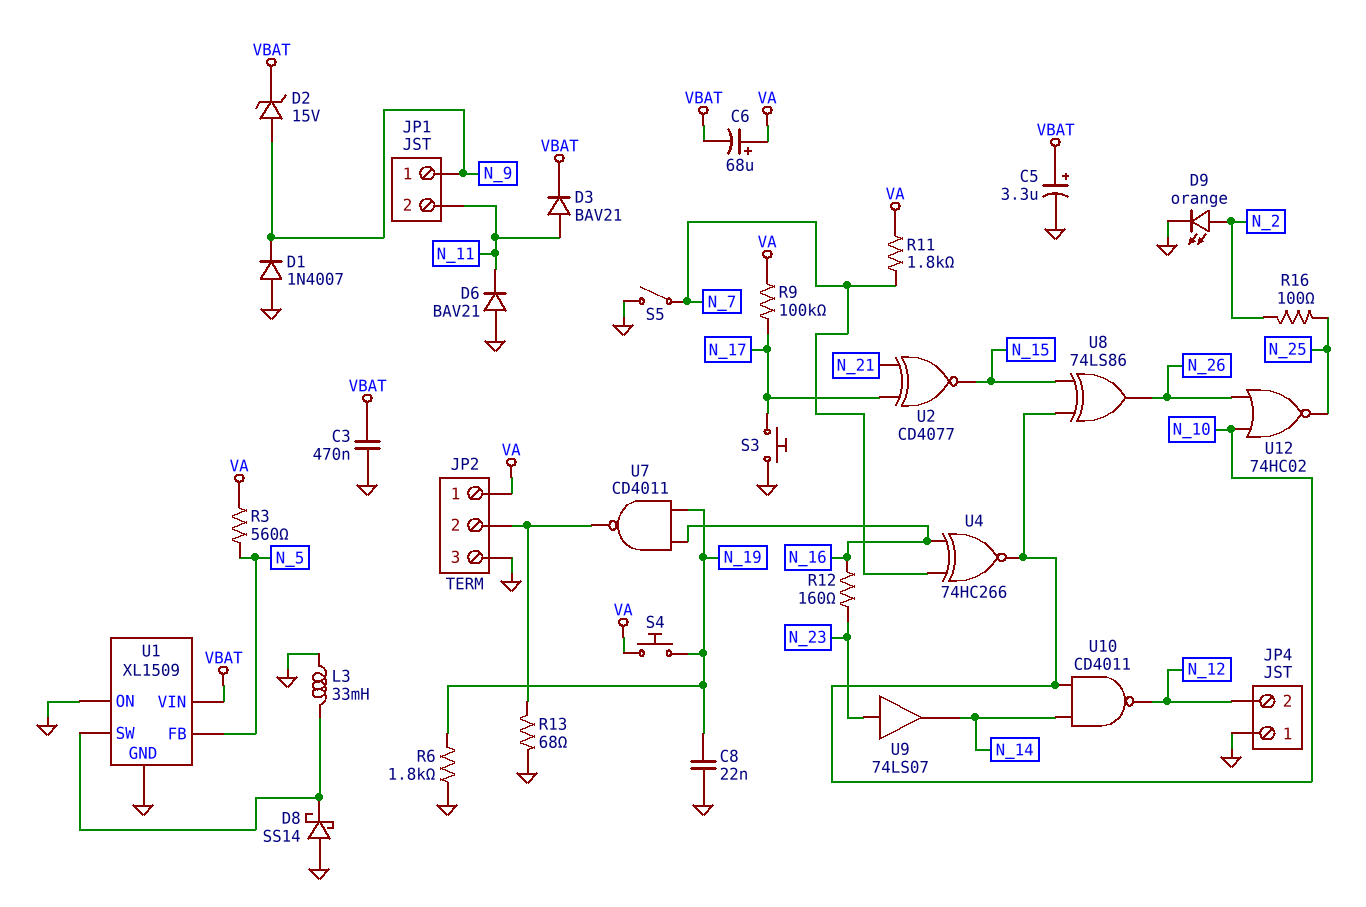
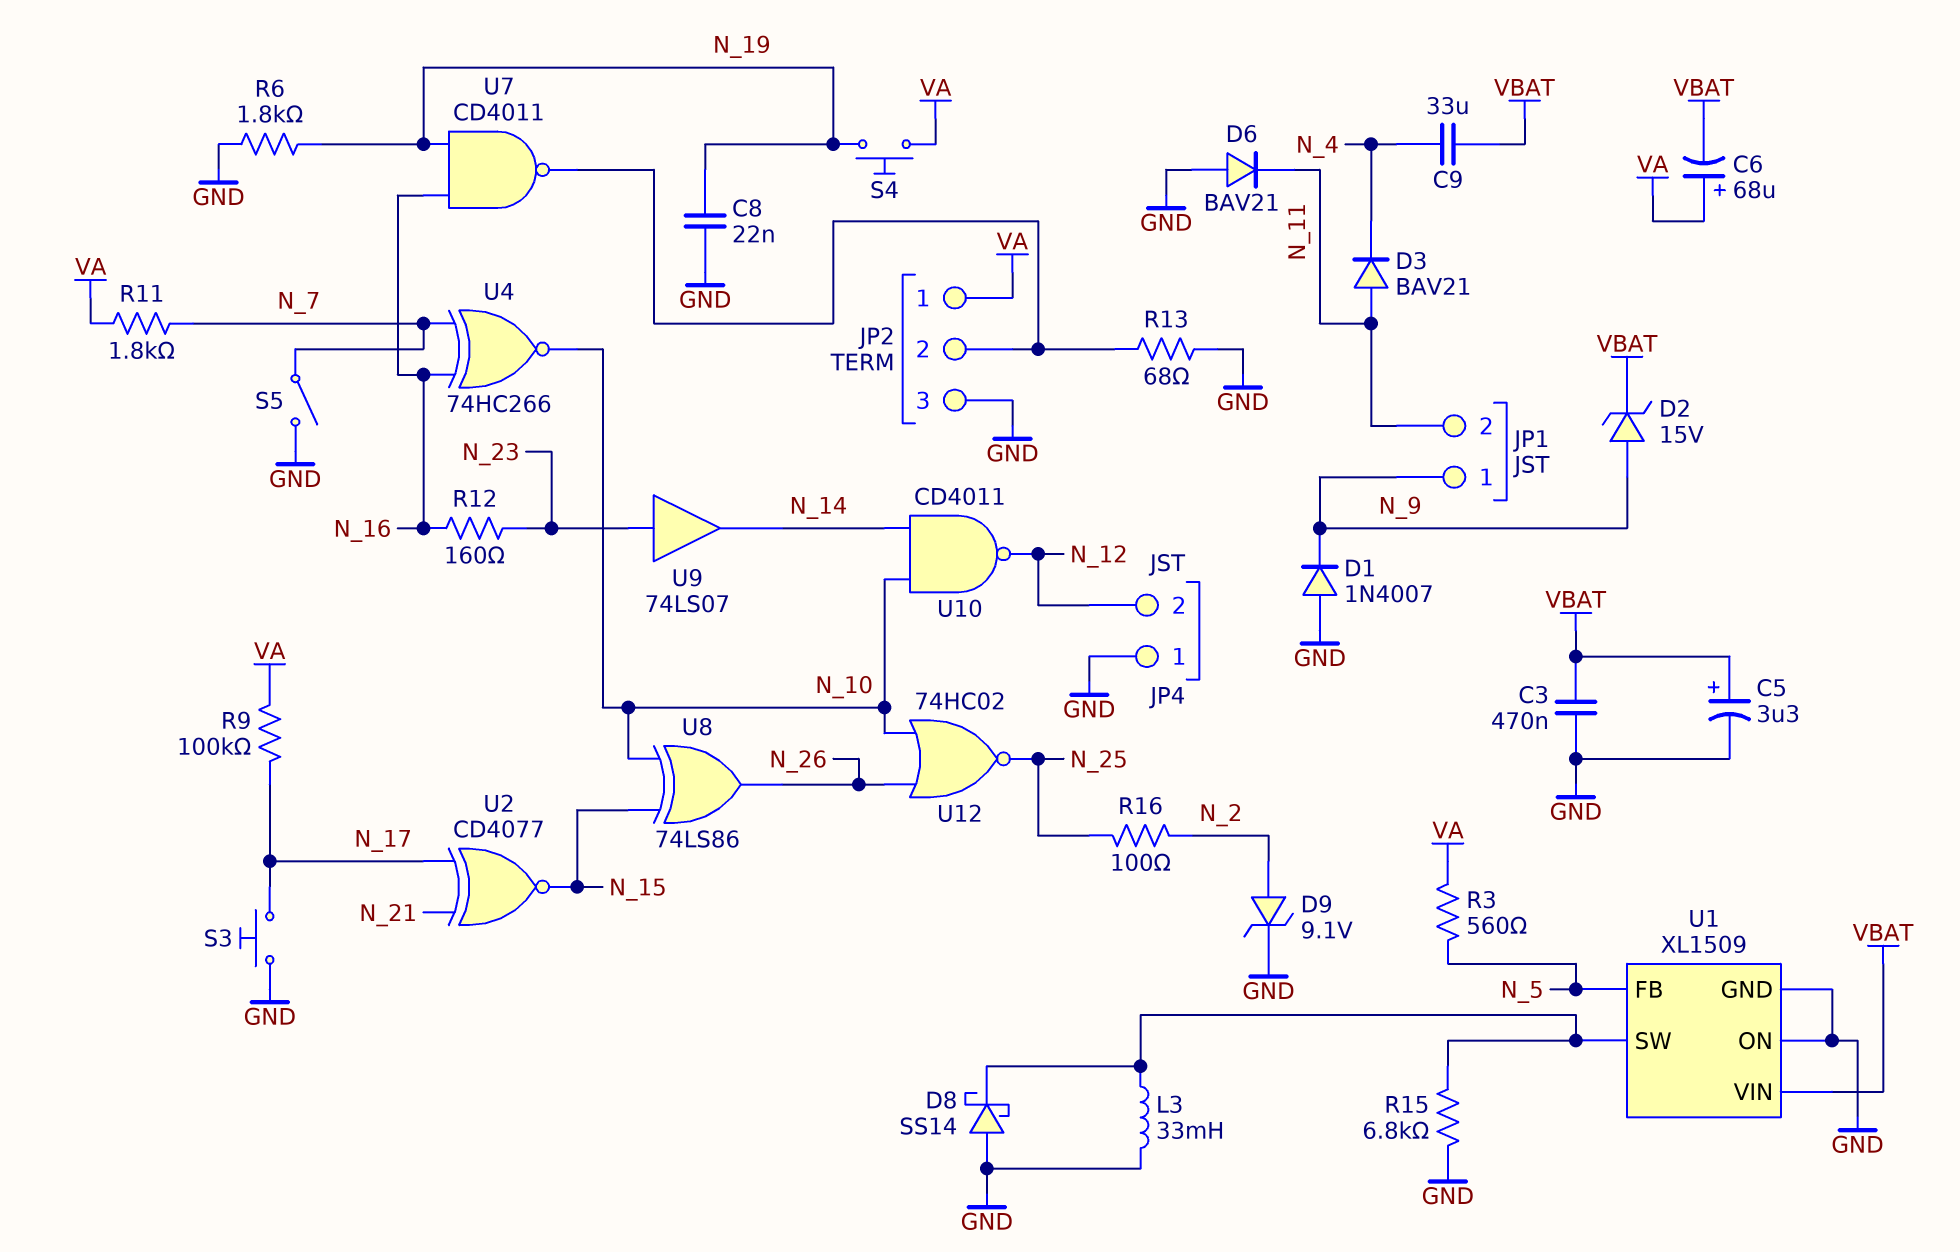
C9: none -> 33uF (N_4, VBAT)
D3: diode BAV21 (A N_11, K VBAT) -> diode BAV21 (A N_11, K N_4)
D9: LED orange (A N_2, K GND) -> zener 9.1V (A N_2, K GND)
R15: none -> 6.8k (GND, U1/SW)

